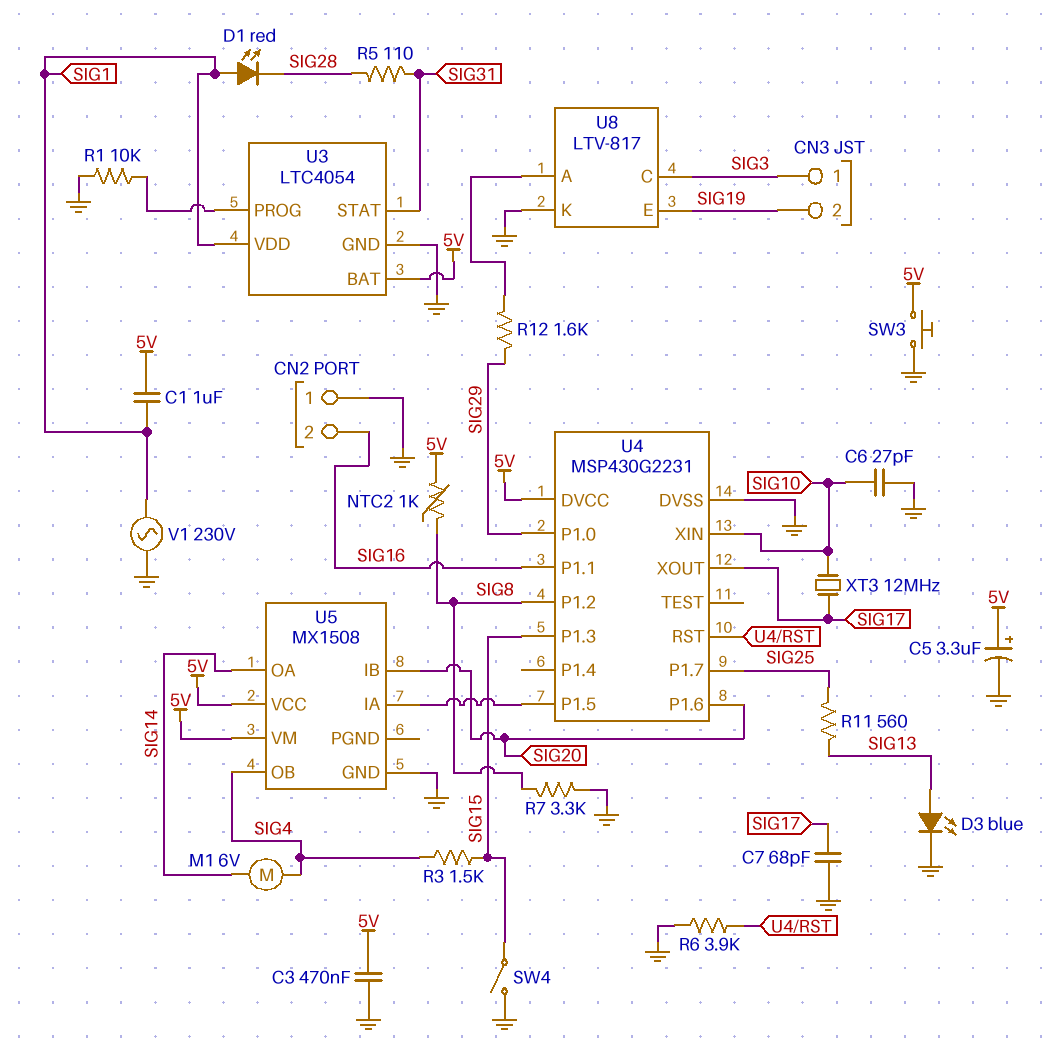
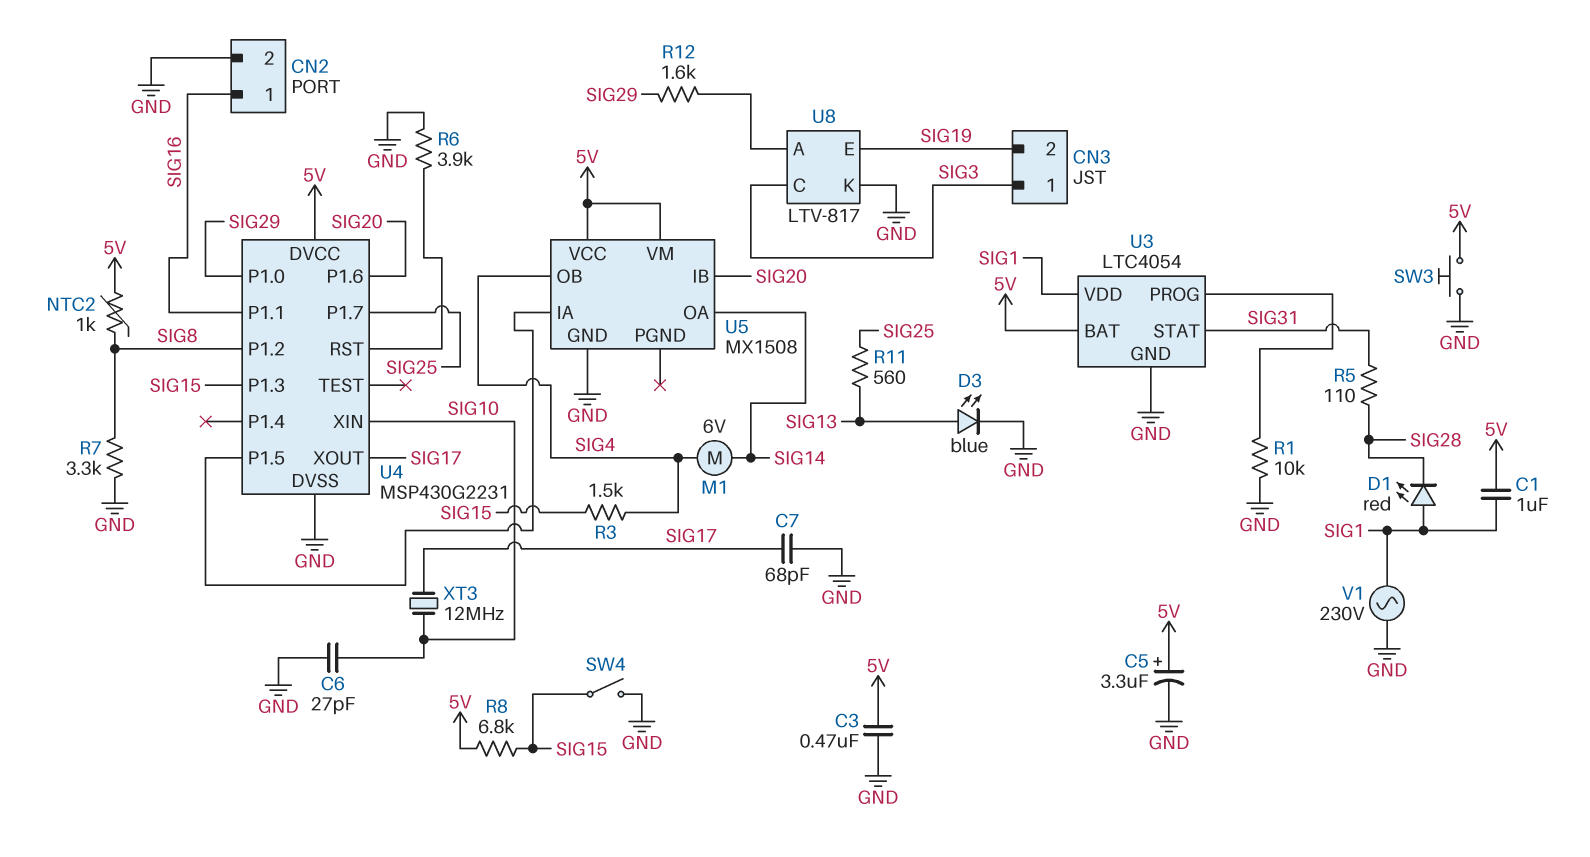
CN2 pin 1: GND -> SIG16
CN2 pin 2: SIG16 -> GND
R8: none -> 6.8k (5V, SIG15)

